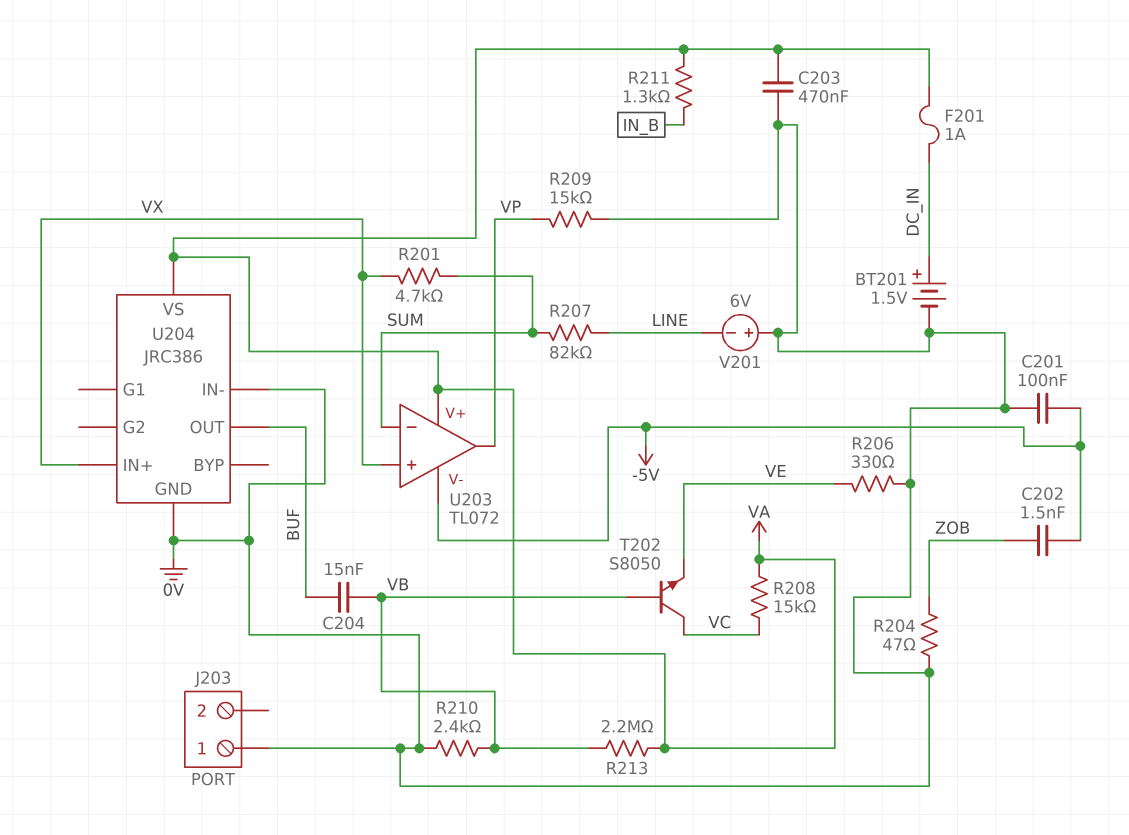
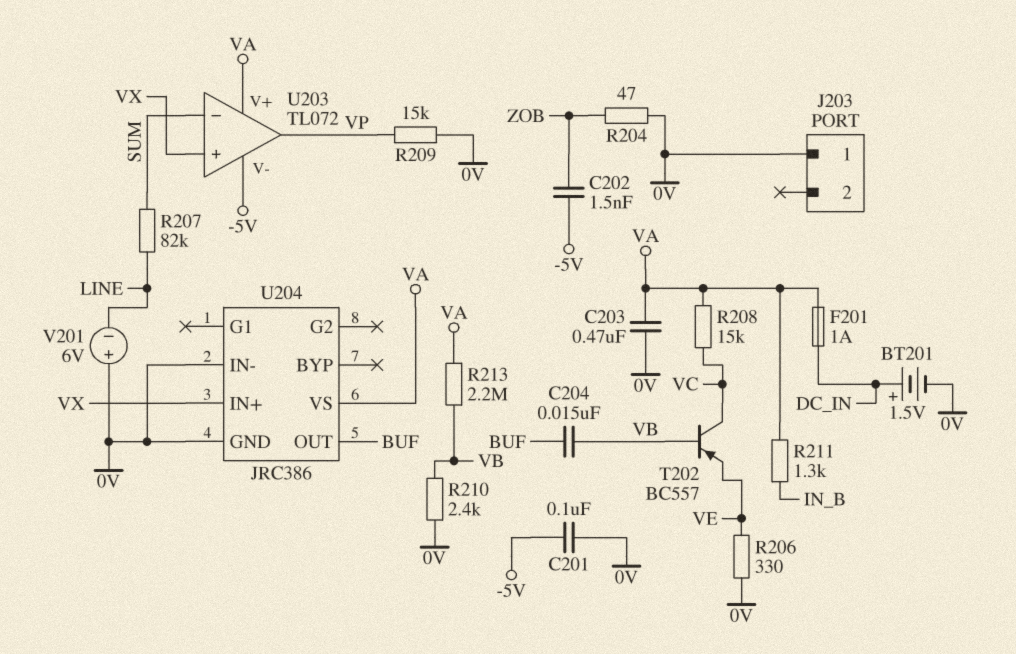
R201: 4.7k (SUM, VX) -> none
T202: NPN S8050 (B VB, C VC, E VE) -> PNP BC557 (B VB, C VC, E VE)

